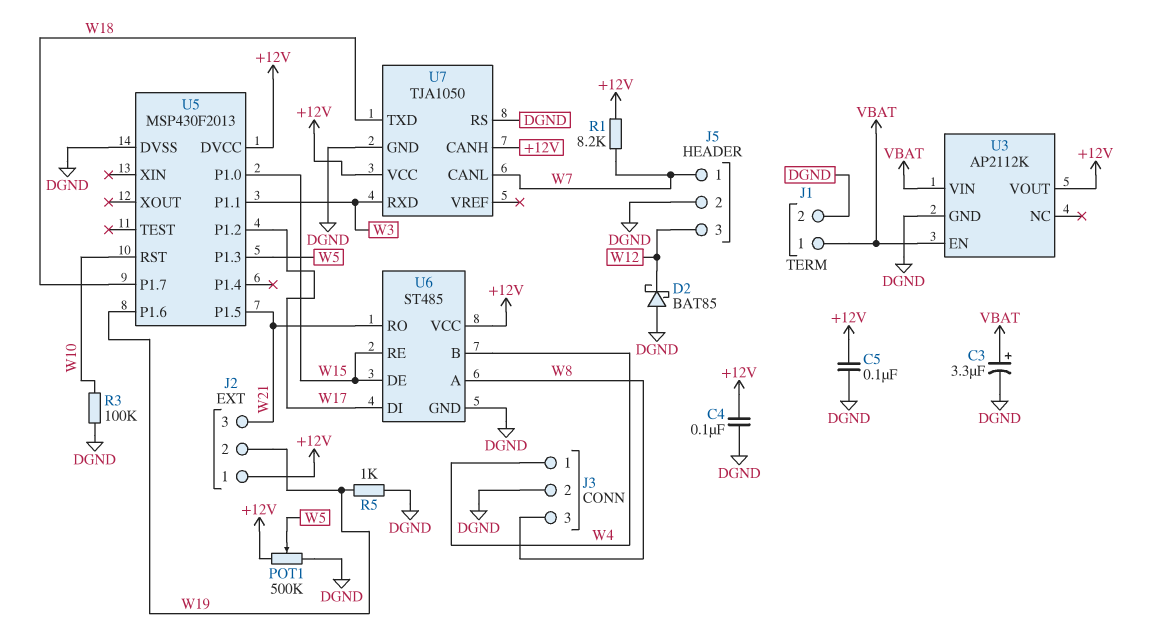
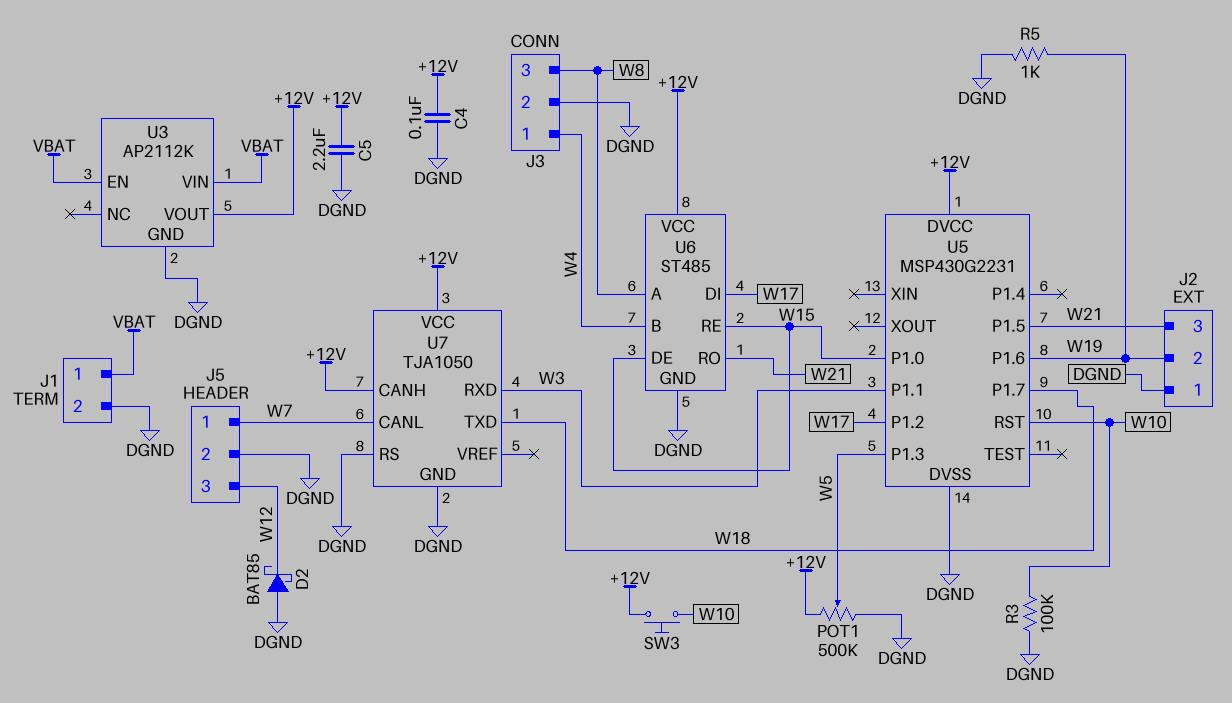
C3: 3.3uF (plus VBAT, minus DGND) -> none
C5: 100nF (+12V, DGND) -> 2.2uF (+12V, DGND)
J2 pin 1: +12V -> DGND
R1: 8.2k (+12V, W7) -> none
SW3: none -> button (+12V, W10)
U5: MSP430F2013 -> MSP430G2231

